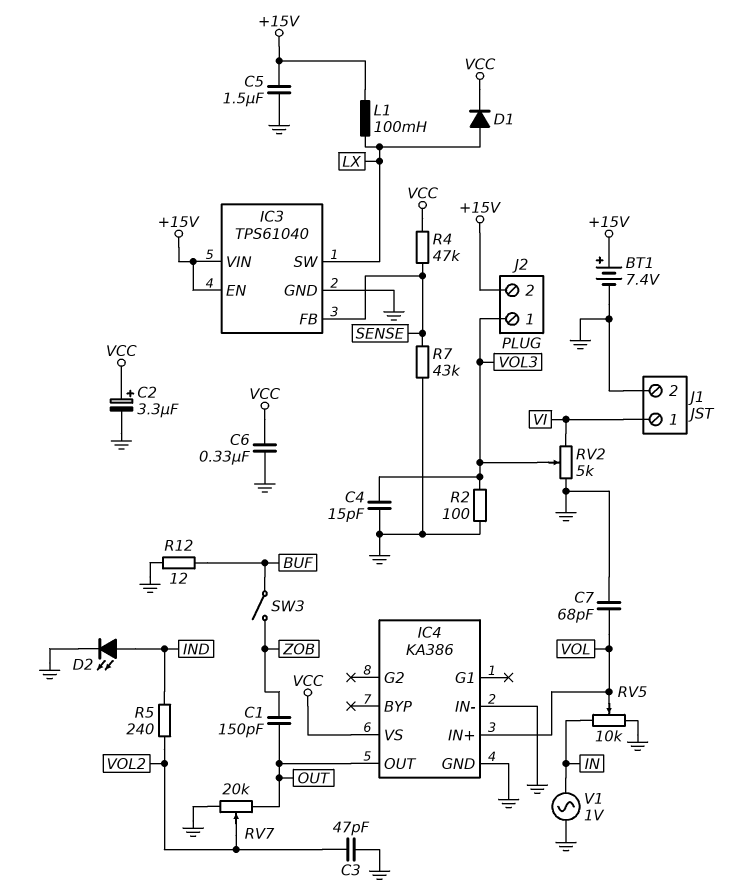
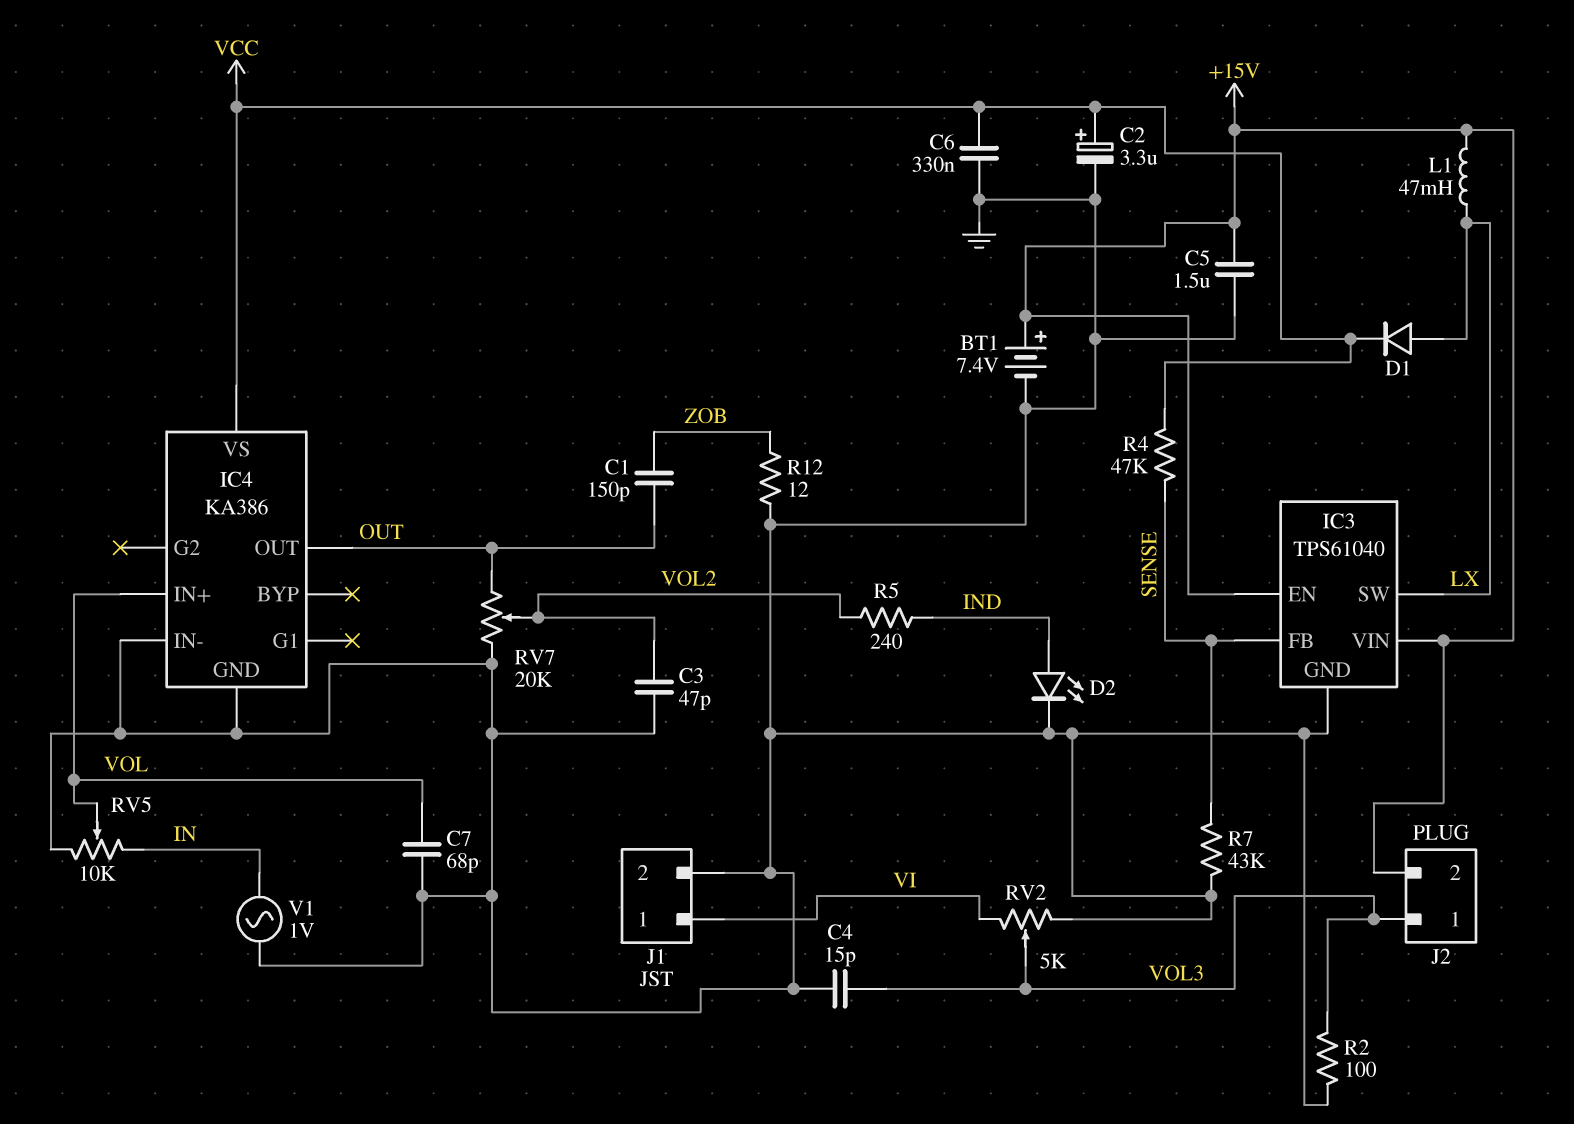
L1: 100mH (+15V, LX) -> 47mH (+15V, LX)
R12: 12 (BUF, GND) -> 12 (GND, ZOB)
SW3: switch (BUF, ZOB) -> none

